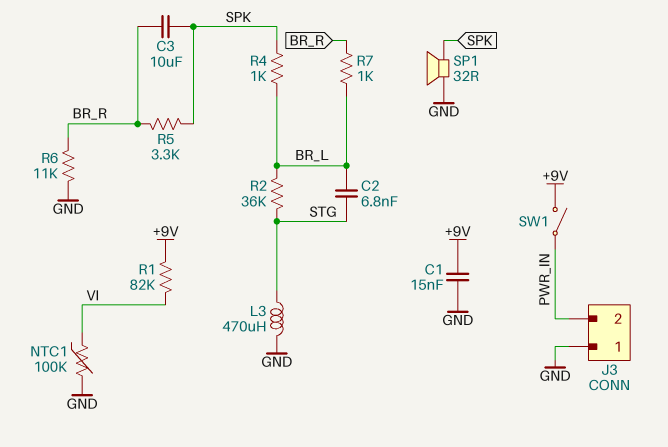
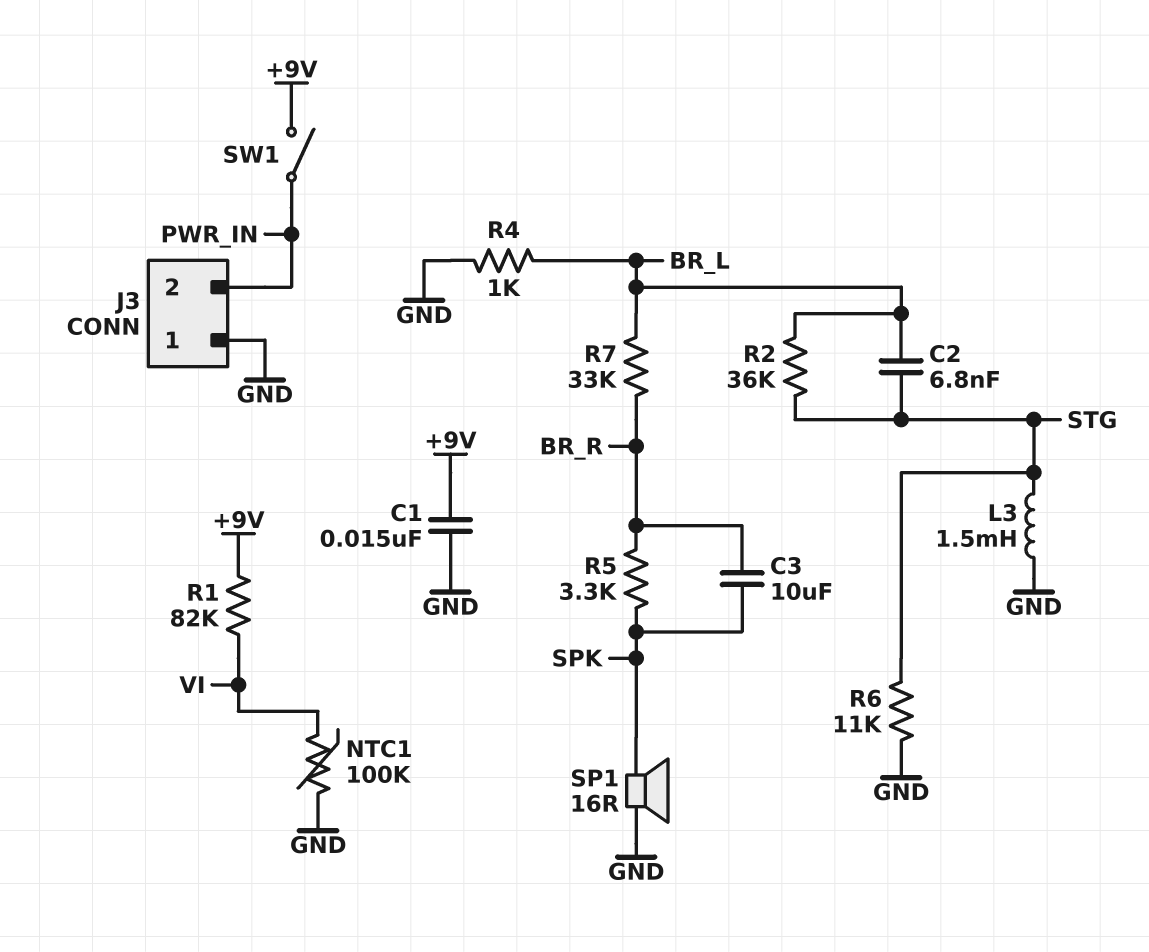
L3: 470uH (GND, STG) -> 1.5mH (GND, STG)
R4: 1k (BR_L, SPK) -> 1k (BR_L, GND)
R6: 11k (BR_R, GND) -> 11k (GND, STG)
R7: 1k (BR_L, BR_R) -> 33k (BR_L, BR_R)
SP1: speaker 32R (GND, SPK) -> speaker 16R (GND, SPK)

